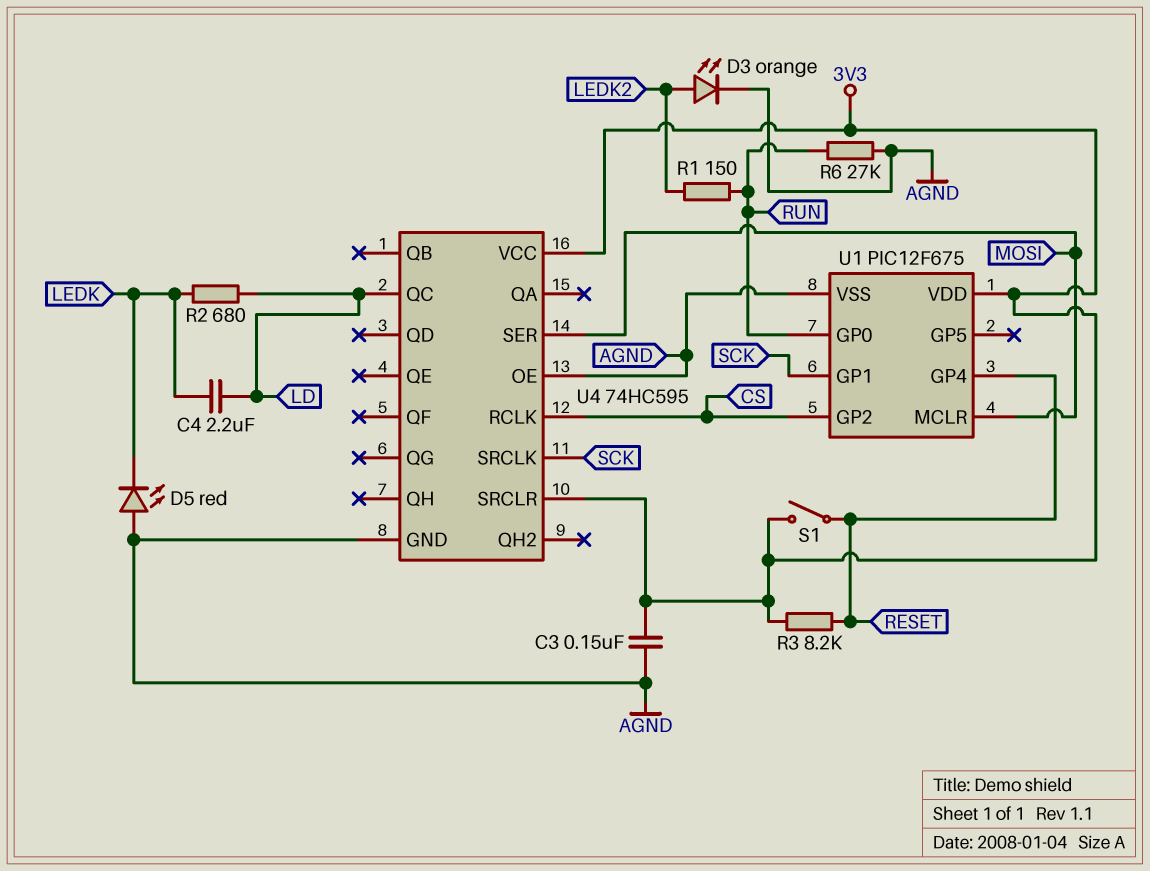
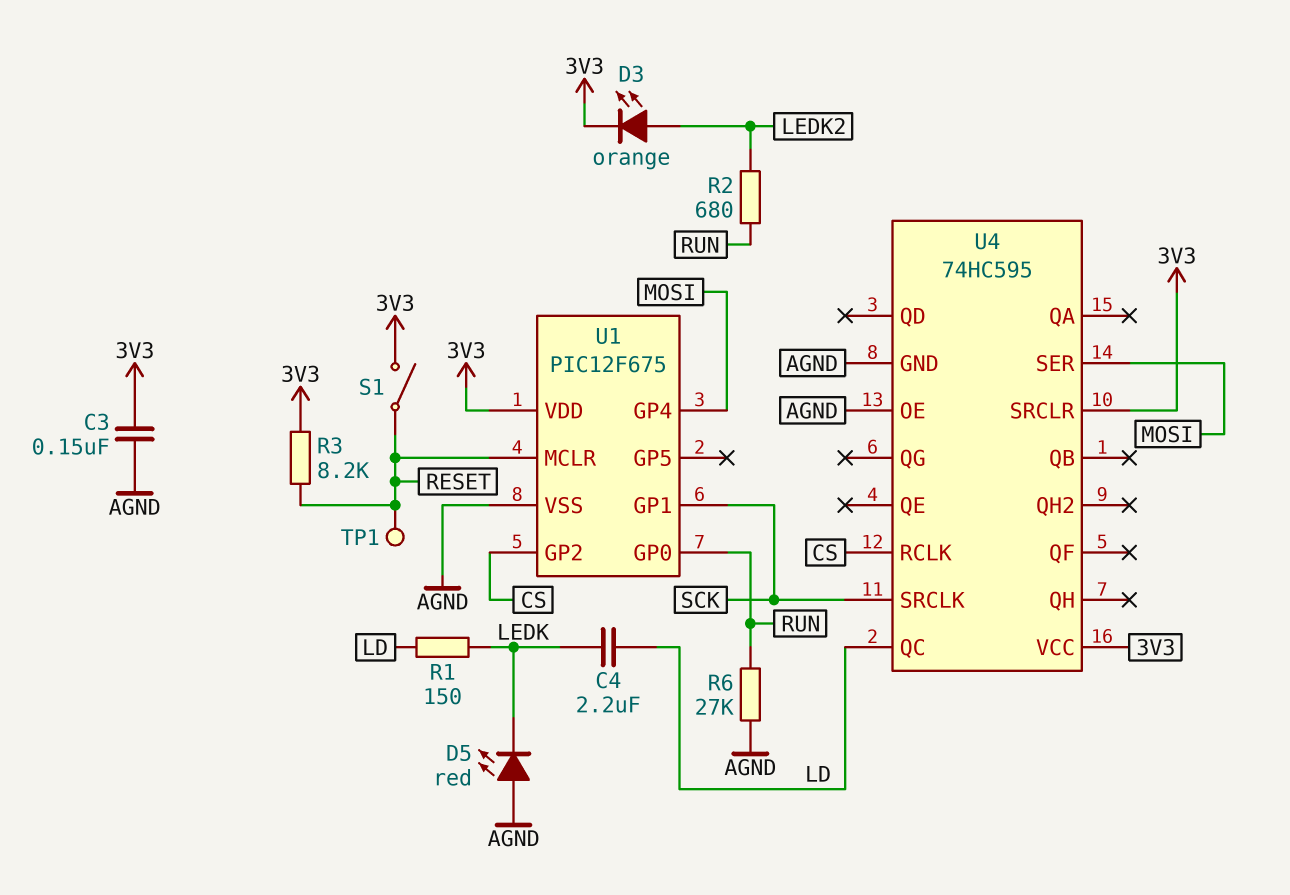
D3: LED orange (A LEDK2, K AGND) -> LED orange (A LEDK2, K 3V3)
R1: 150 (LEDK2, RUN) -> 150 (LD, LEDK)
R2: 680 (LD, LEDK) -> 680 (LEDK2, RUN)
TP1: none -> test point (RESET)
U1 pin GP4: RESET -> MOSI
U1 pin MCLR: MOSI -> RESET

